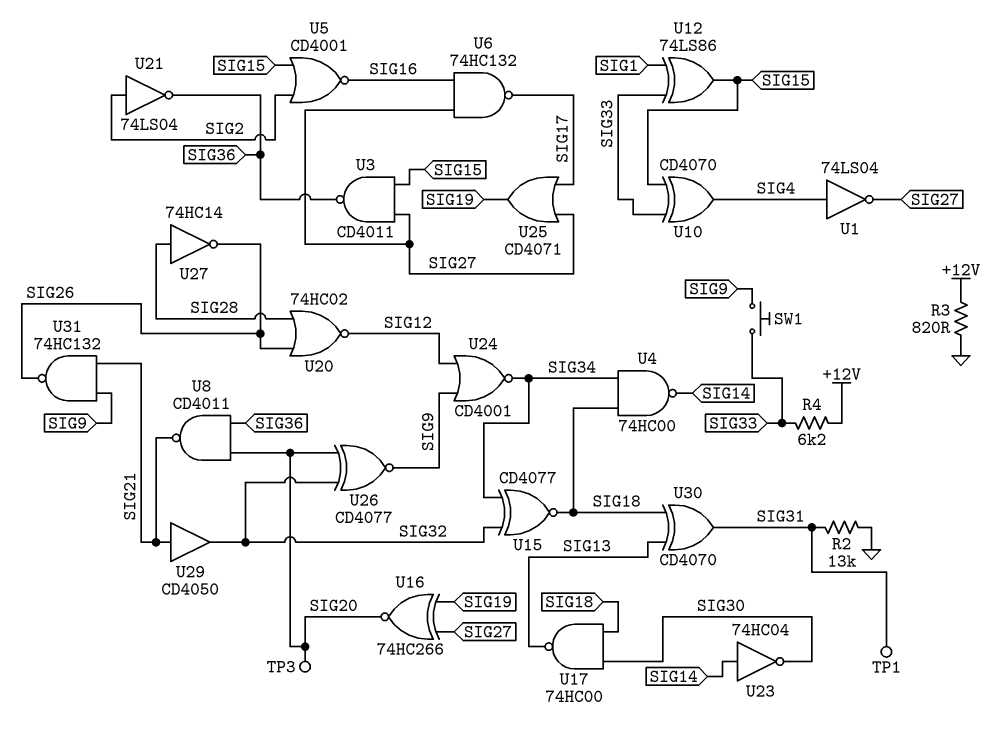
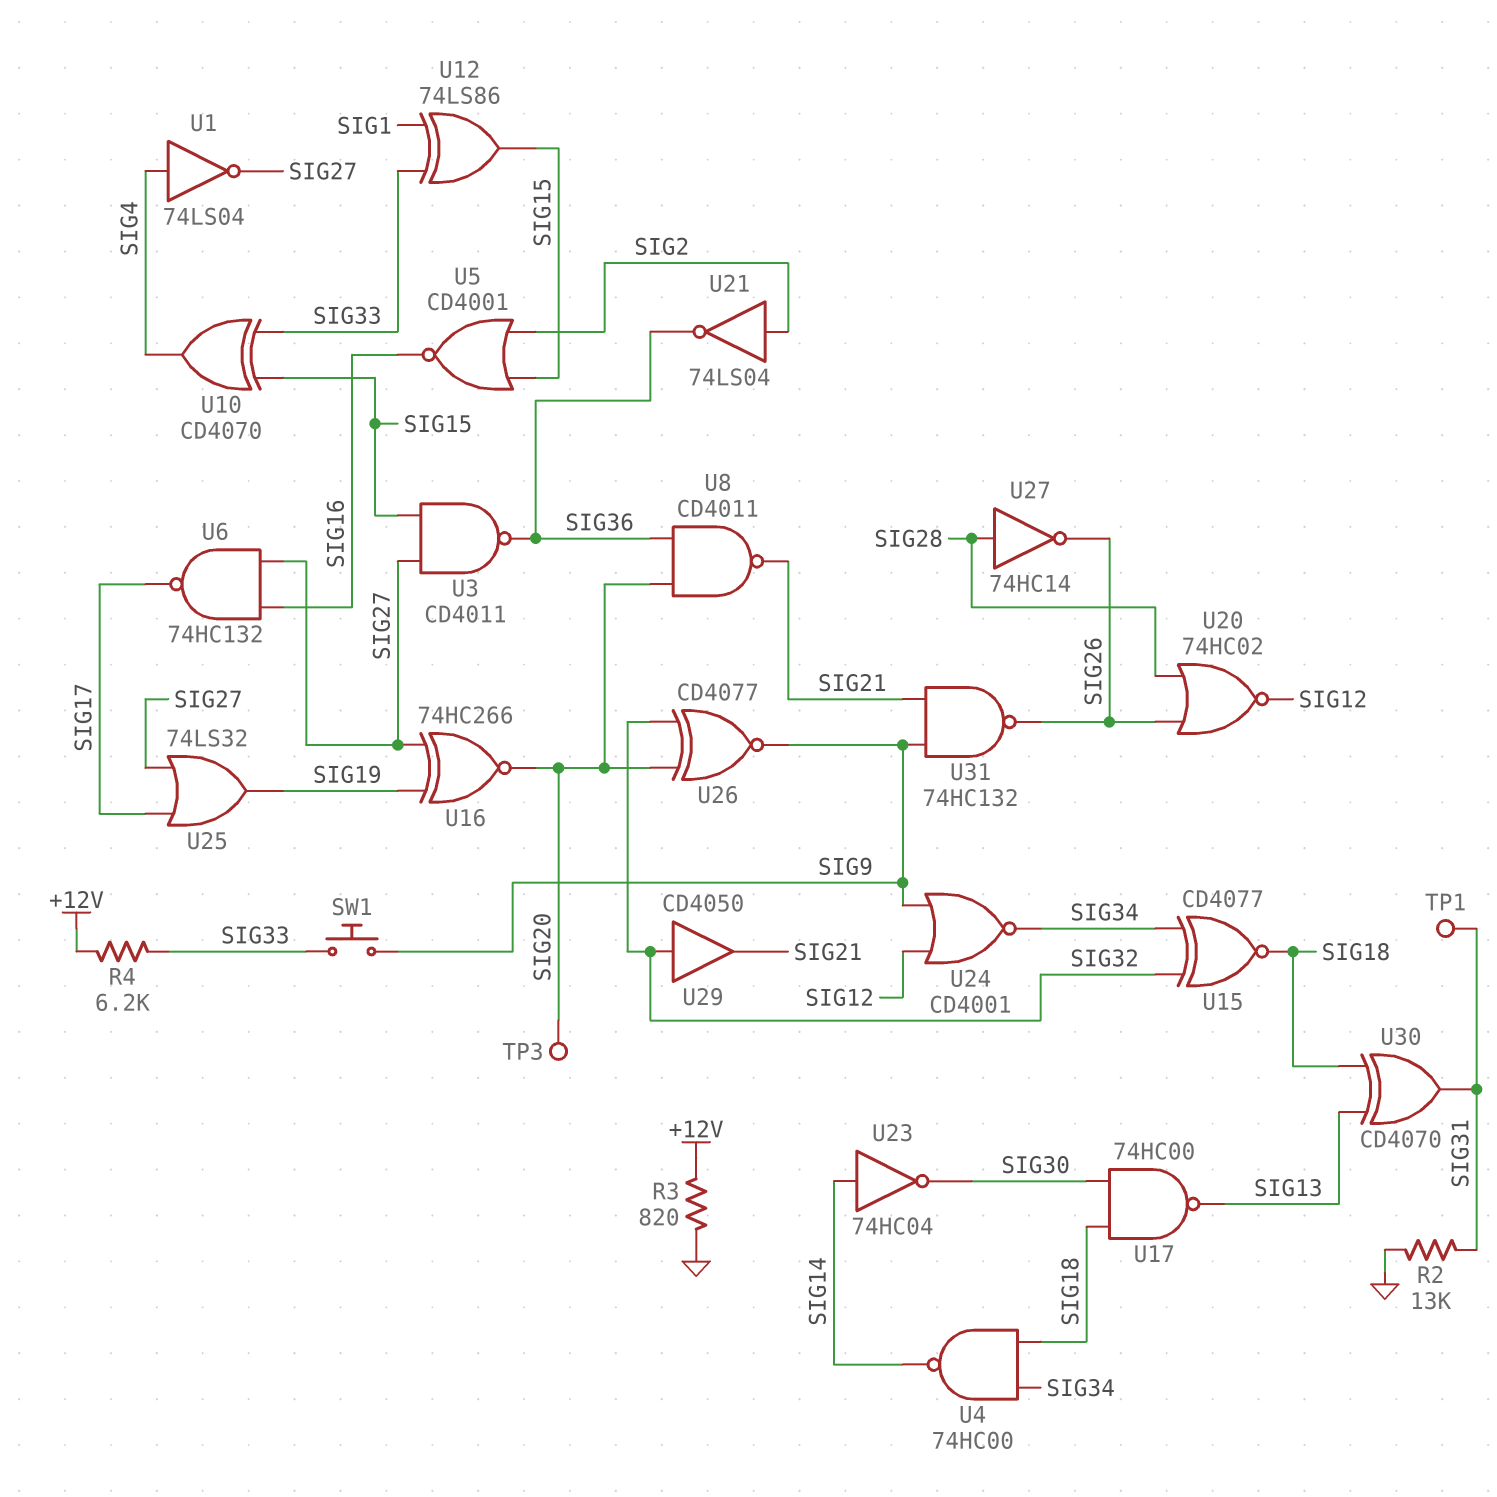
U25: OR CD4071 (in SIG17, in SIG27, out SIG19) -> OR 74LS32 (in SIG17, in SIG27, out SIG19)
U29: buffer CD4050 (in SIG21, out SIG32) -> buffer CD4050 (in SIG32, out SIG21)

